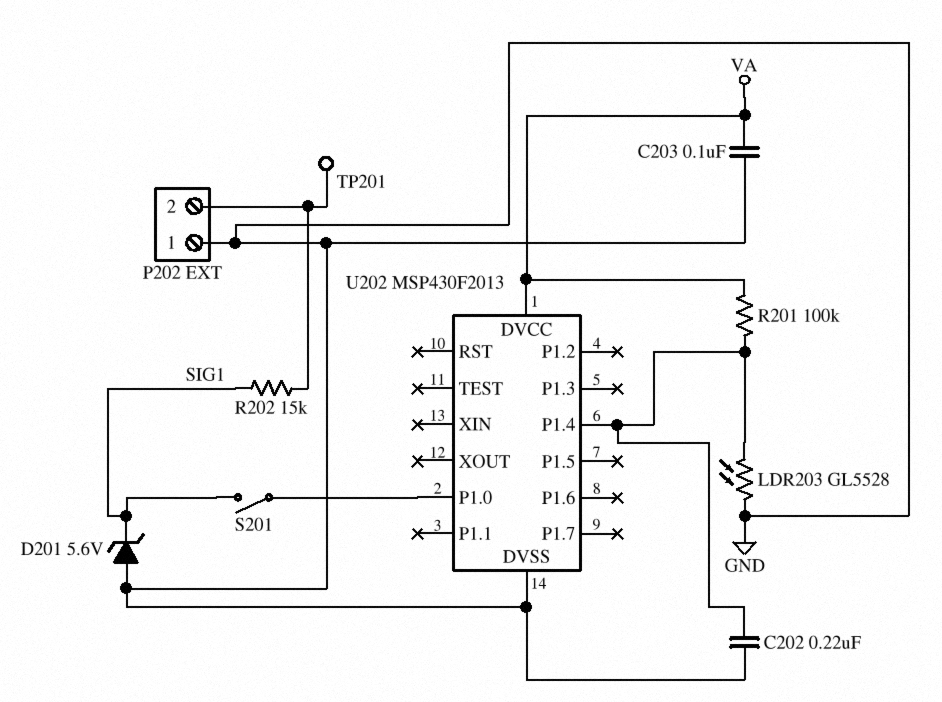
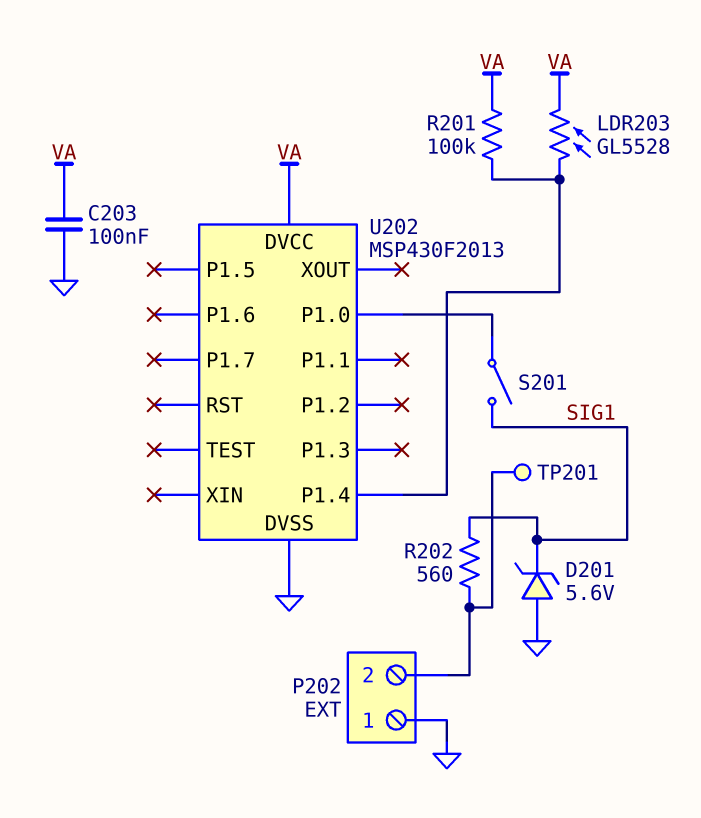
C202: 220nF (GND, U202/P1.4) -> none
LDR203: GL5528 (GND, U202/P1.4) -> GL5528 (U202/P1.4, VA)
R202: 15k (P202/2, SIG1) -> 560 (P202/2, SIG1)

